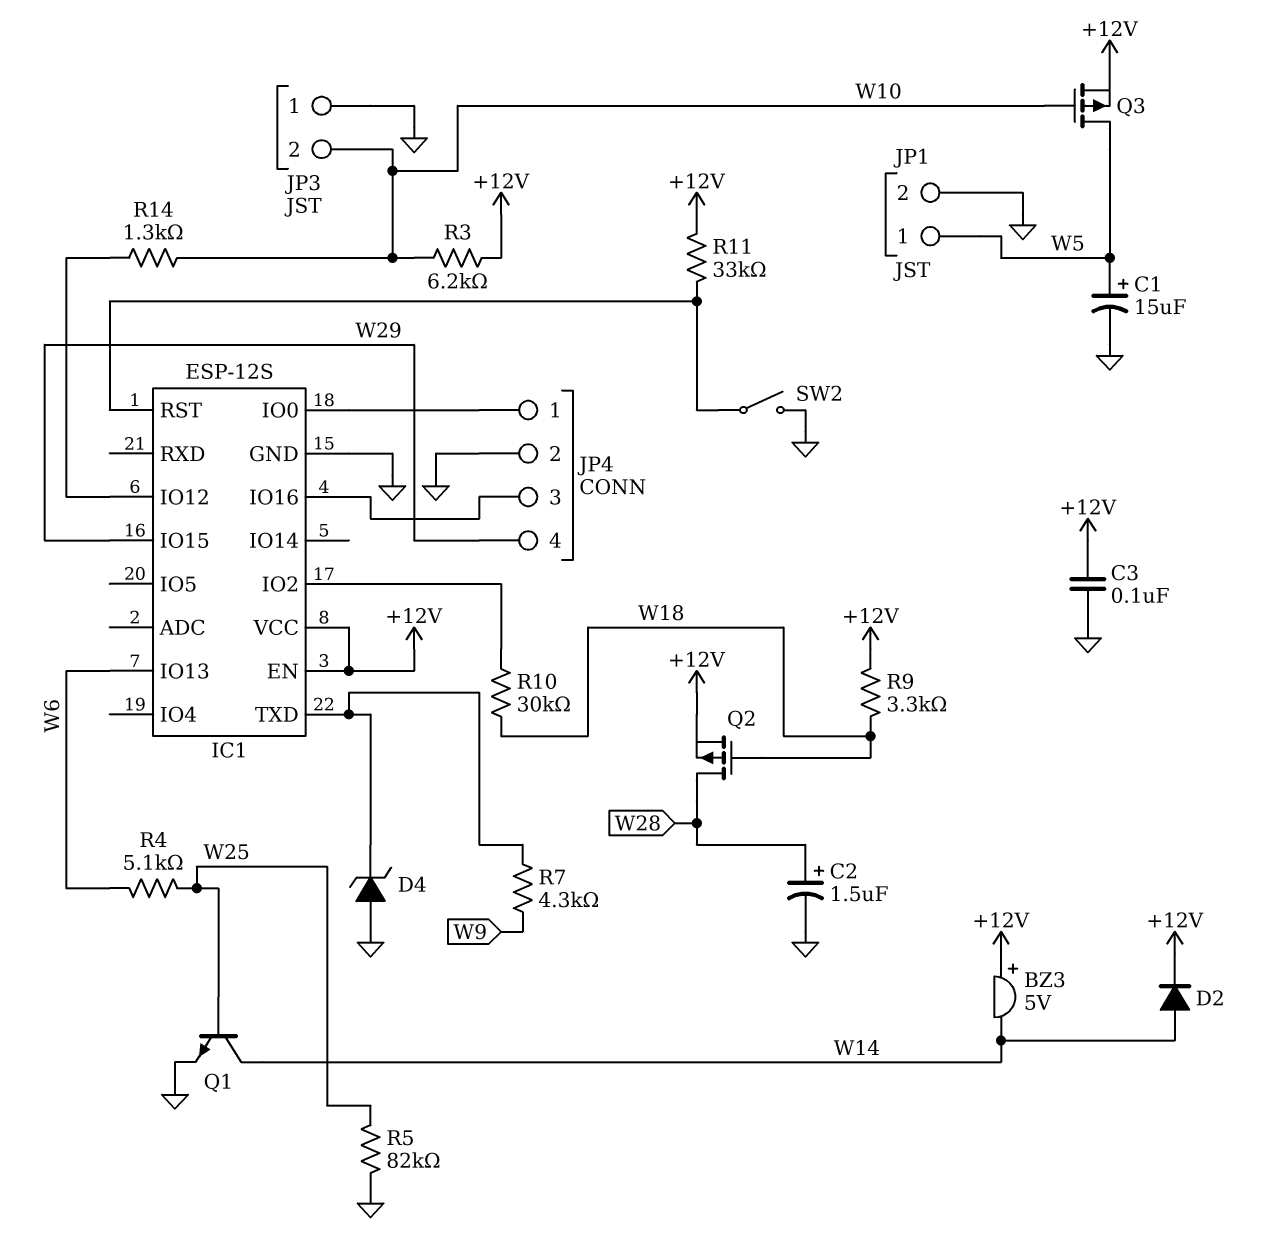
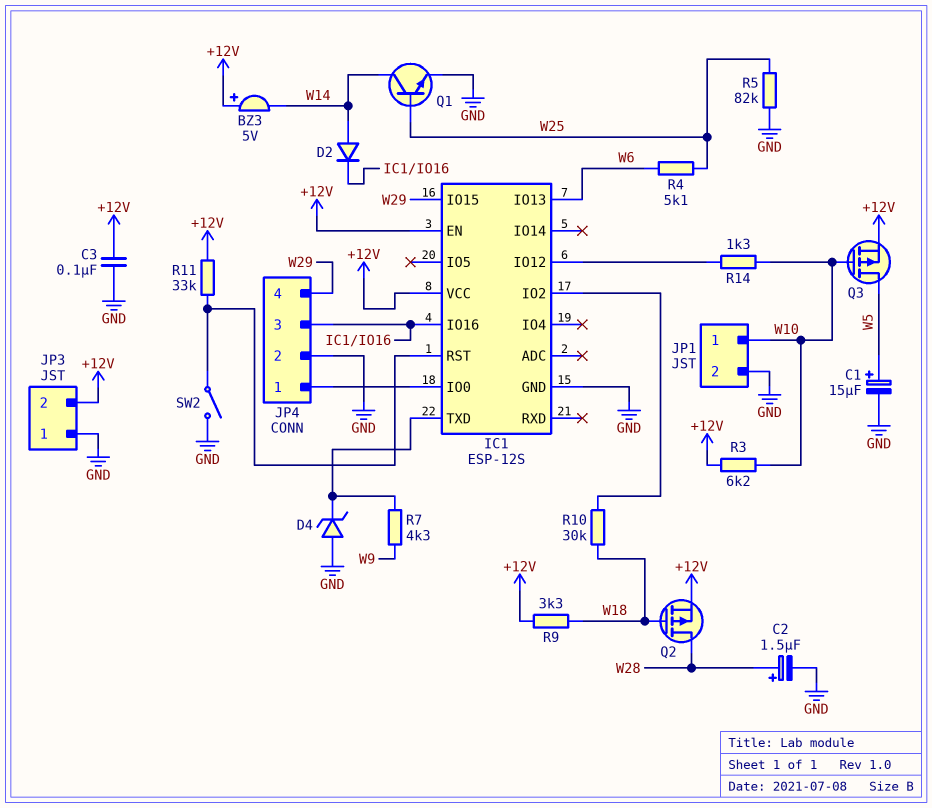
D2: diode (A W14, K +12V) -> diode (A W14, K IC1/IO16)
JP1 pin 1: W5 -> W10
JP3 pin 2: W10 -> +12V

